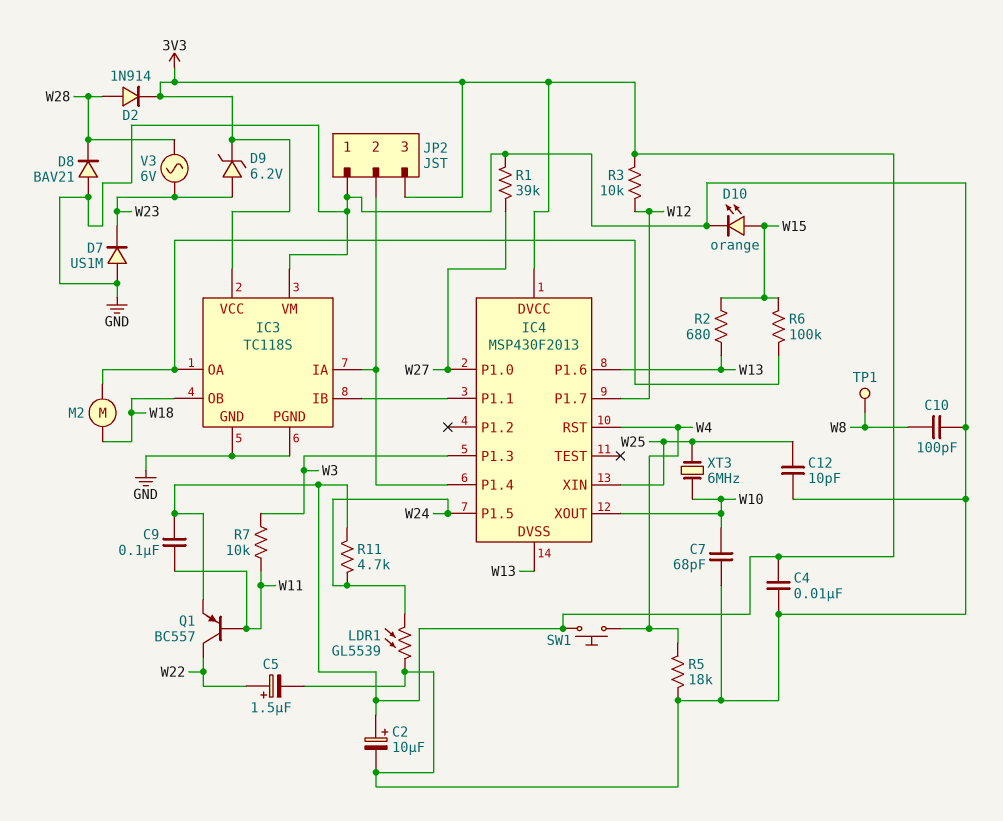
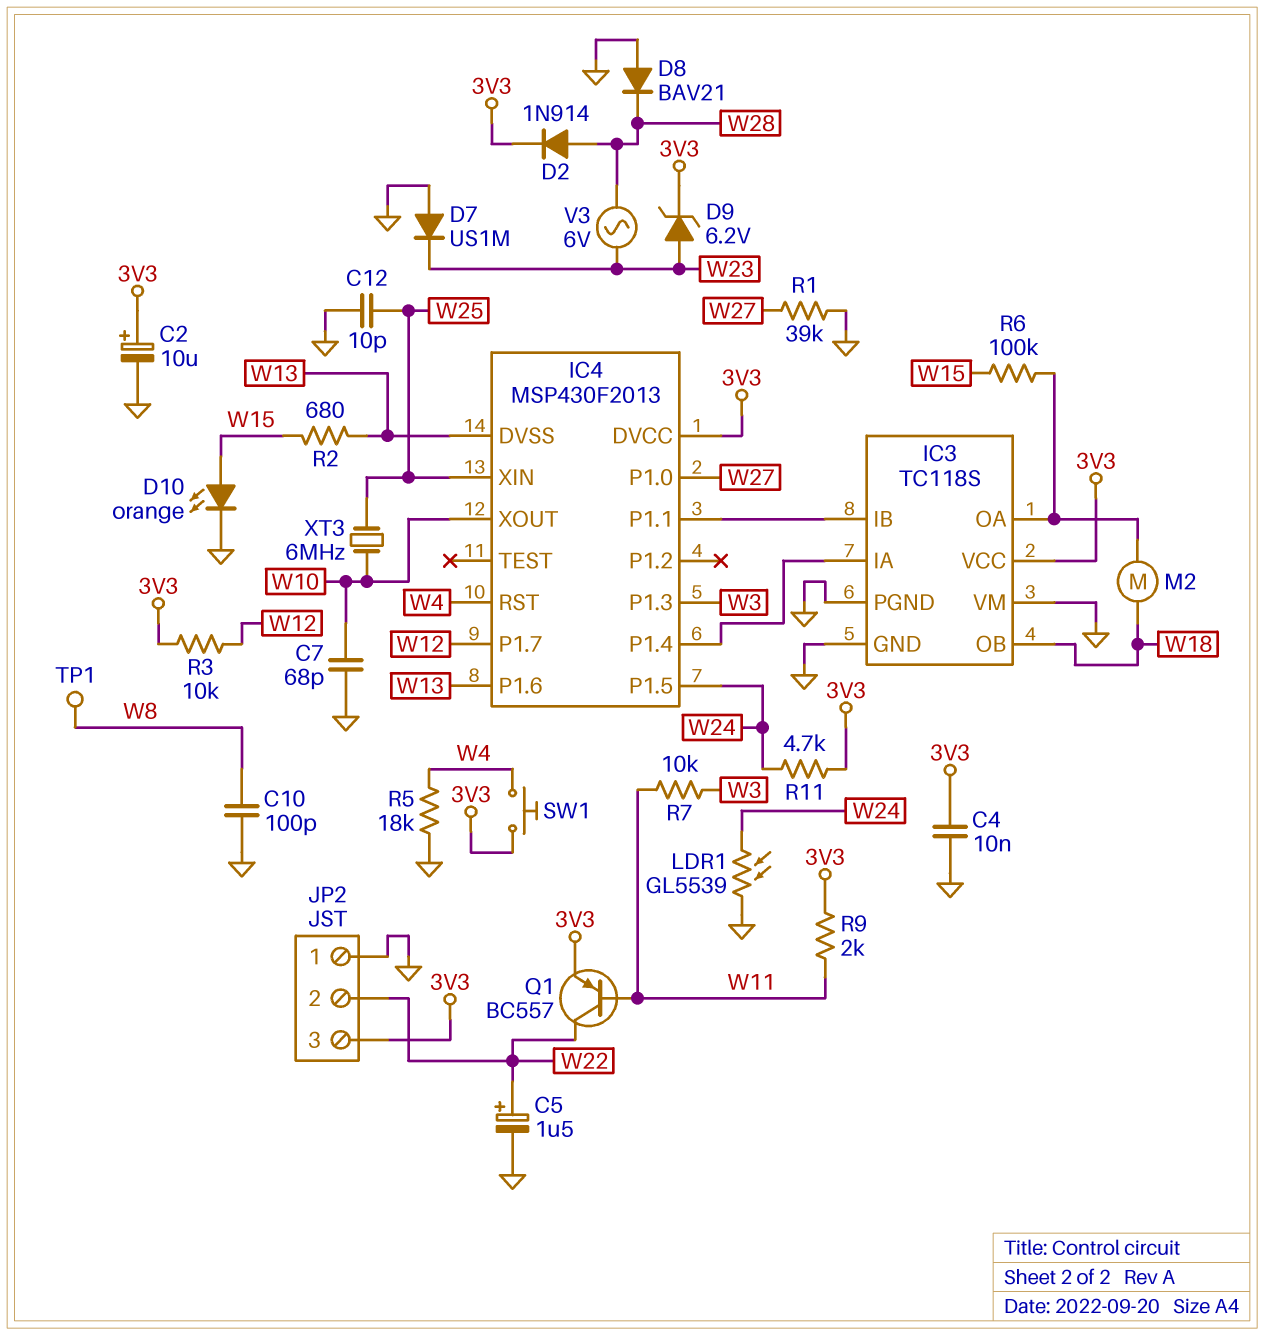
C9: 100nF (3V3, W11) -> none
JP2 pin 2: IC3/IA -> W22
R9: none -> 2k (3V3, W11)

